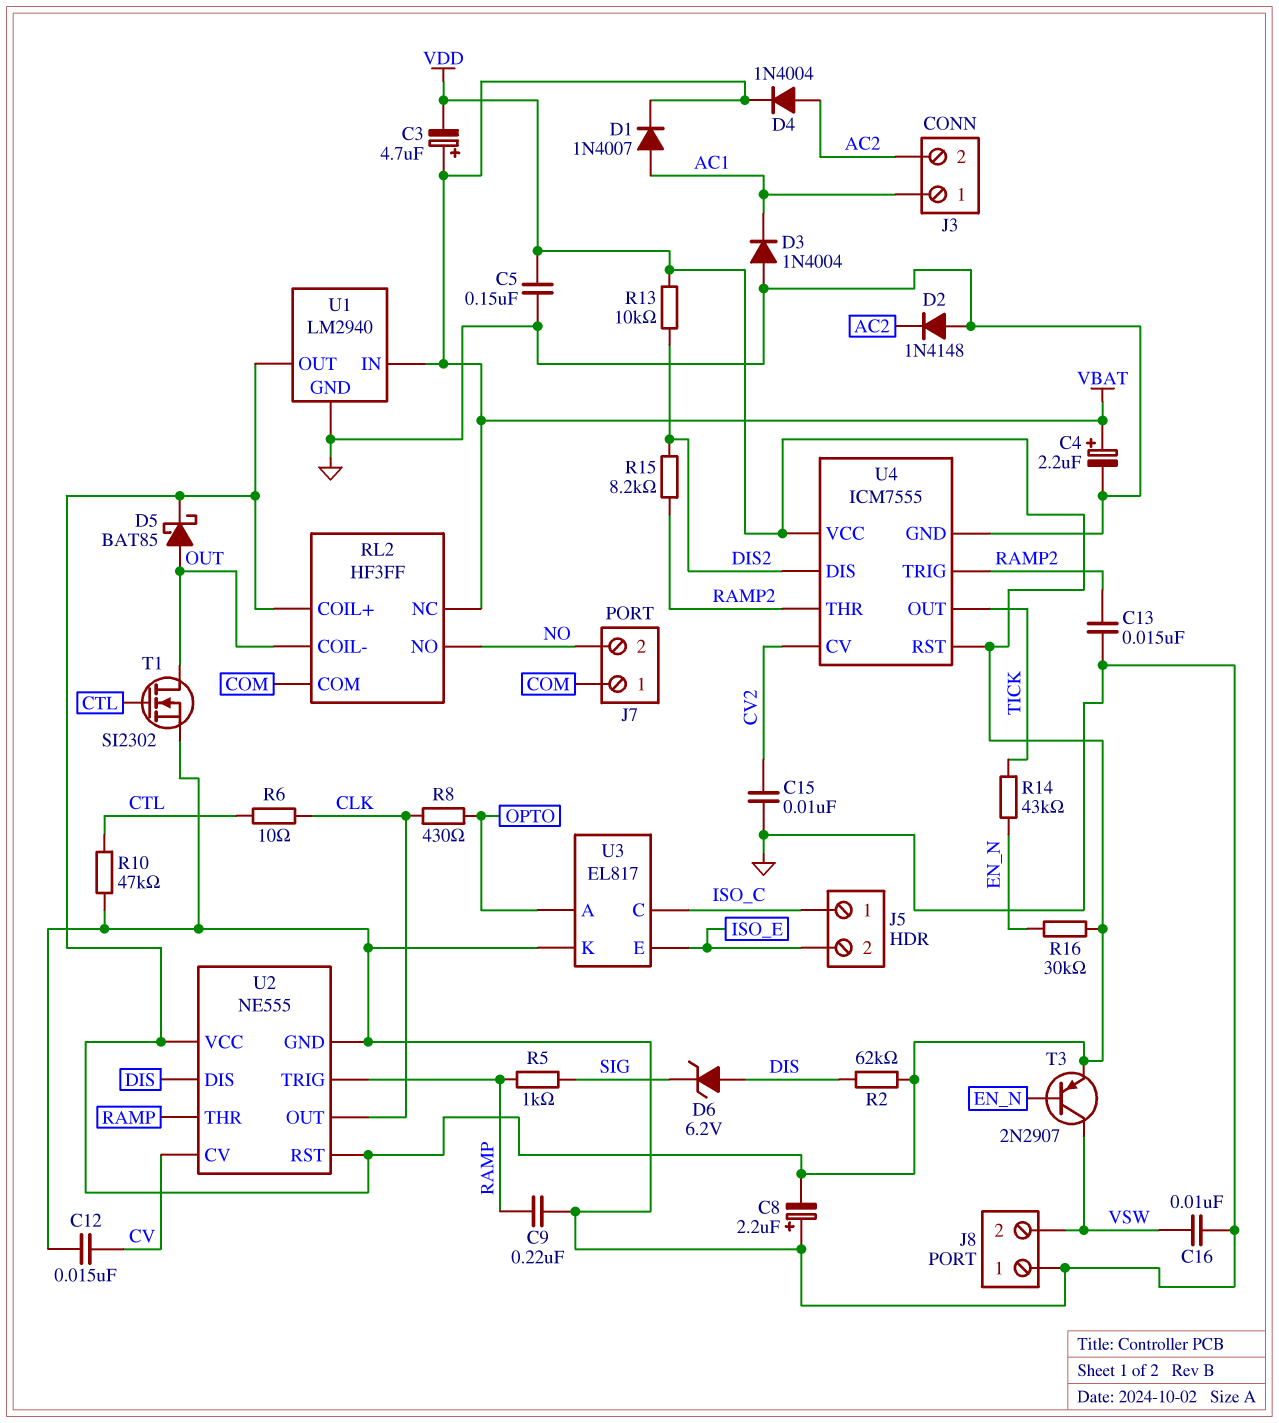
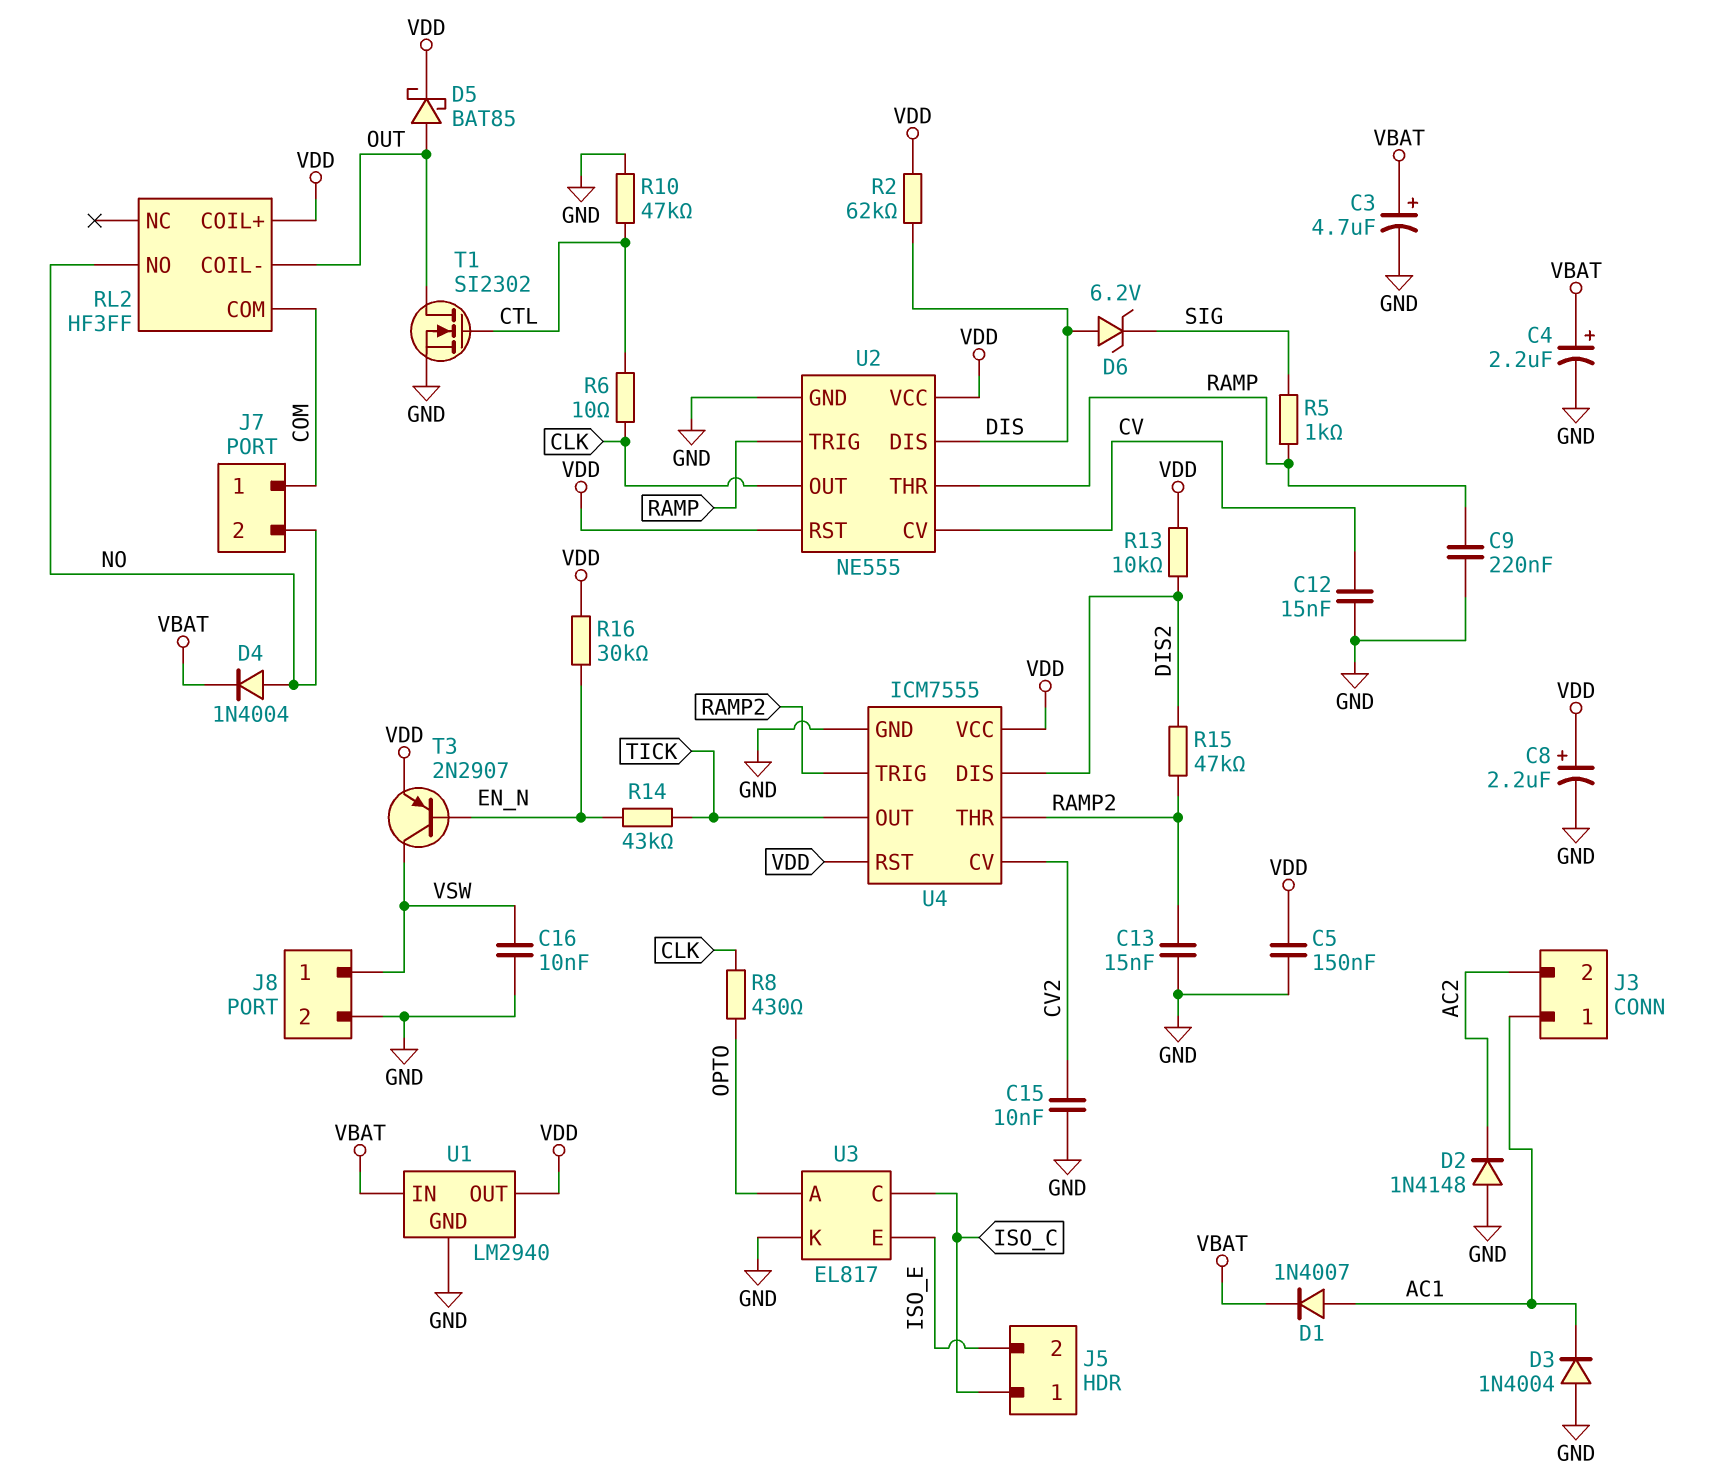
C3: 4.7uF (plus VBAT, minus VDD) -> 4.7uF (plus VBAT, minus GND)
C8: 2.2uF (plus GND, minus VDD) -> 2.2uF (plus VDD, minus GND)
D4: diode 1N4004 (A AC2, K VBAT) -> diode 1N4004 (A NO, K VBAT)
J8 pin 1: GND -> VSW
J8 pin 2: VSW -> GND
R15: 8.2k (DIS2, RAMP2) -> 47k (DIS2, RAMP2)
RL2 pin NC: VBAT -> none

